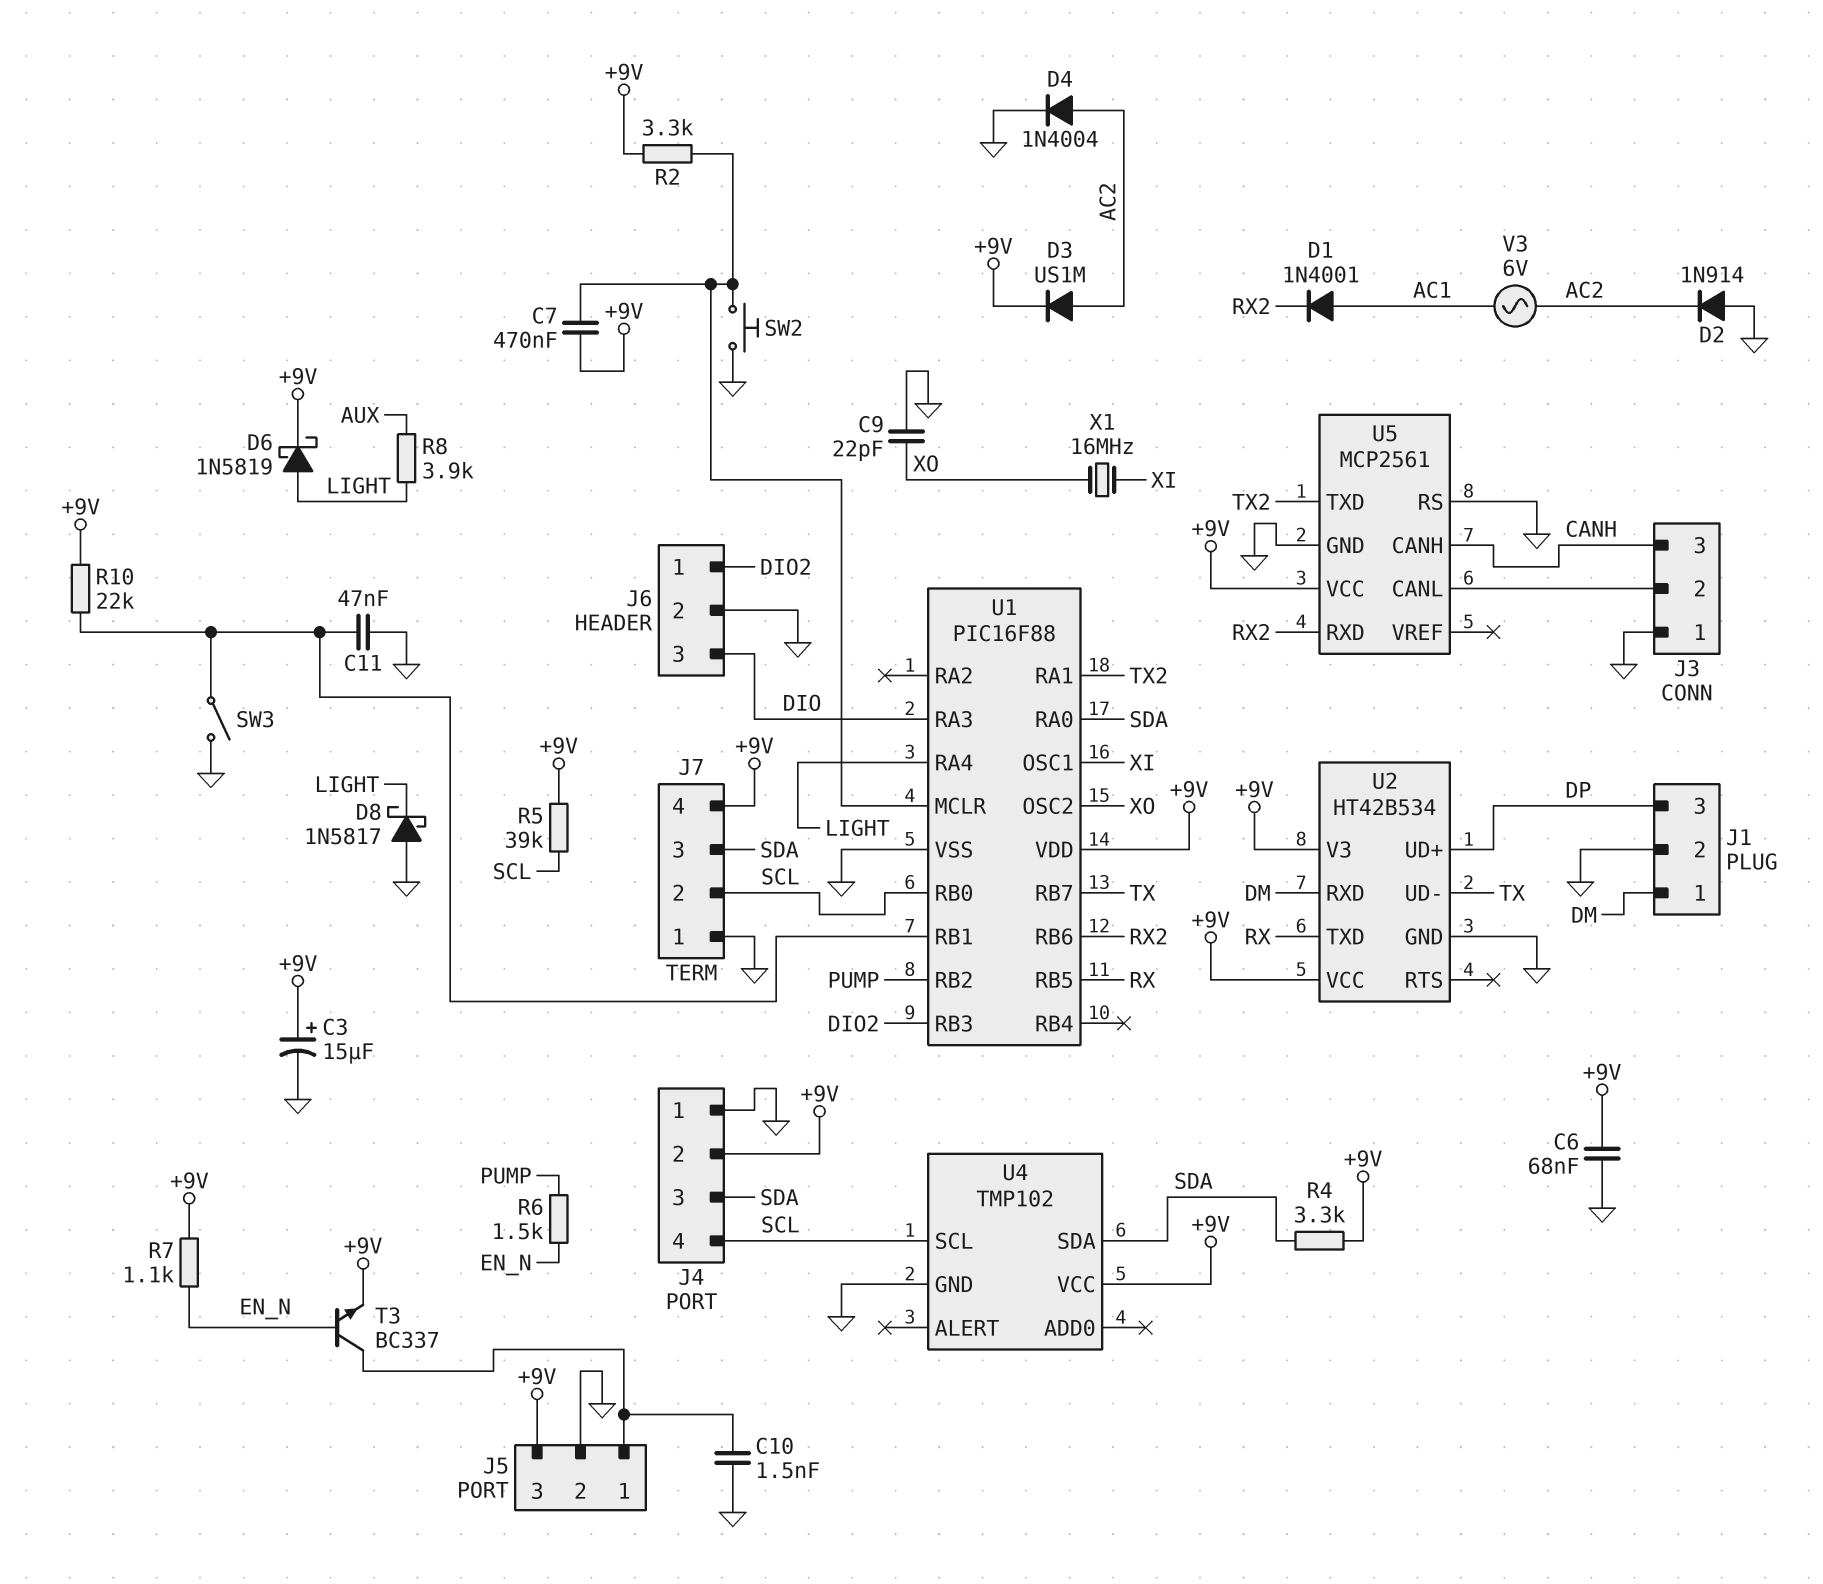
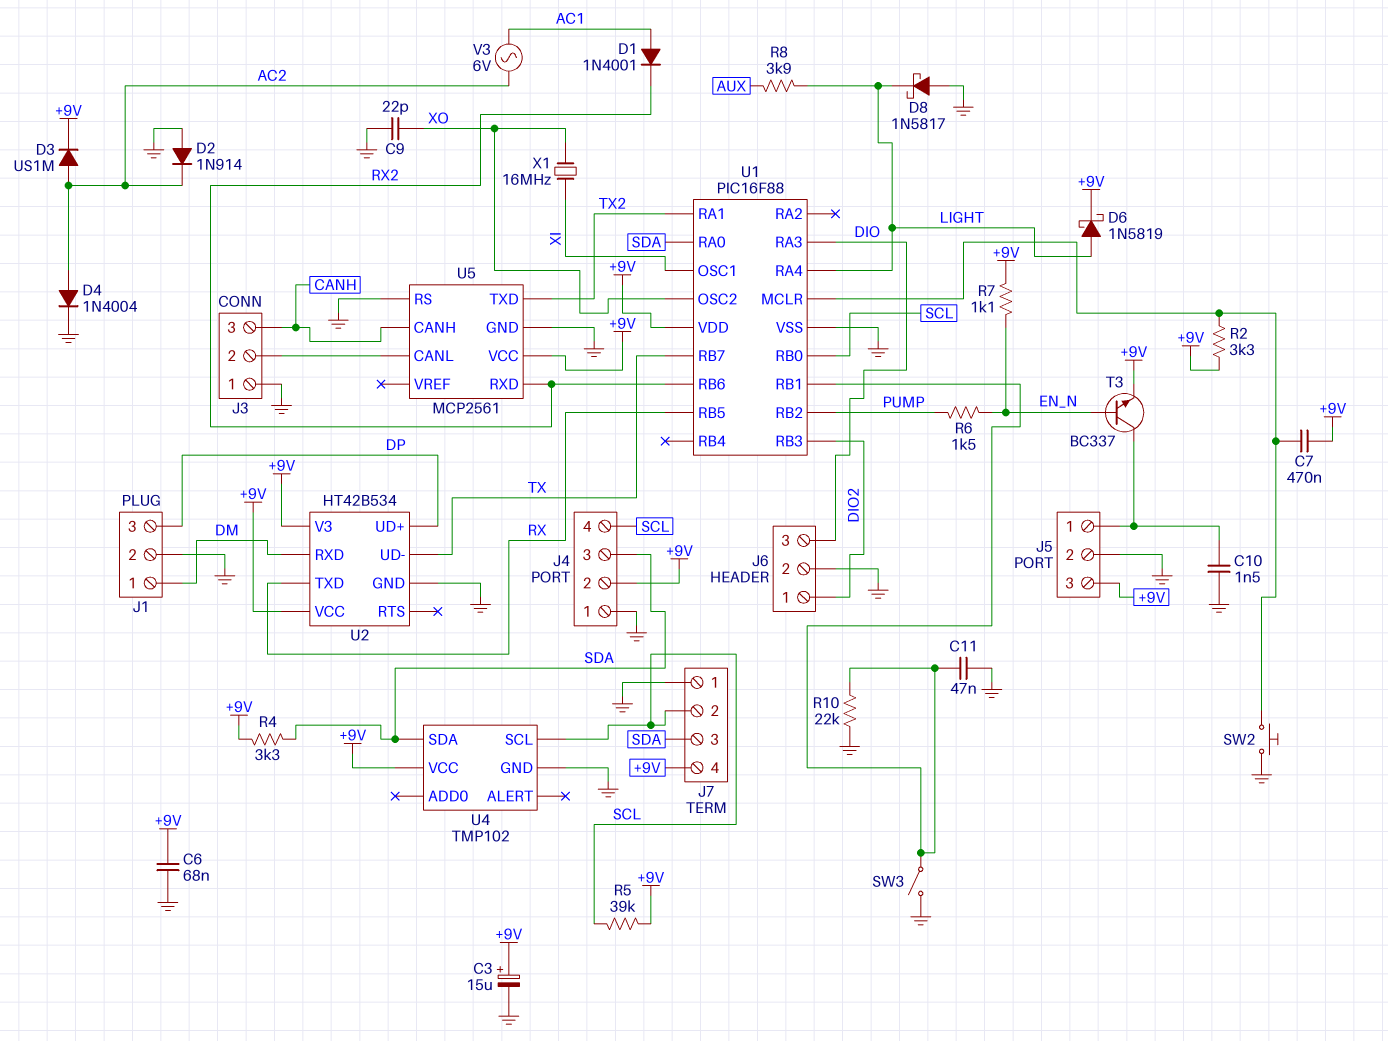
R10: 22k (+9V, U1/RB1) -> 22k (GND, U1/RB1)

